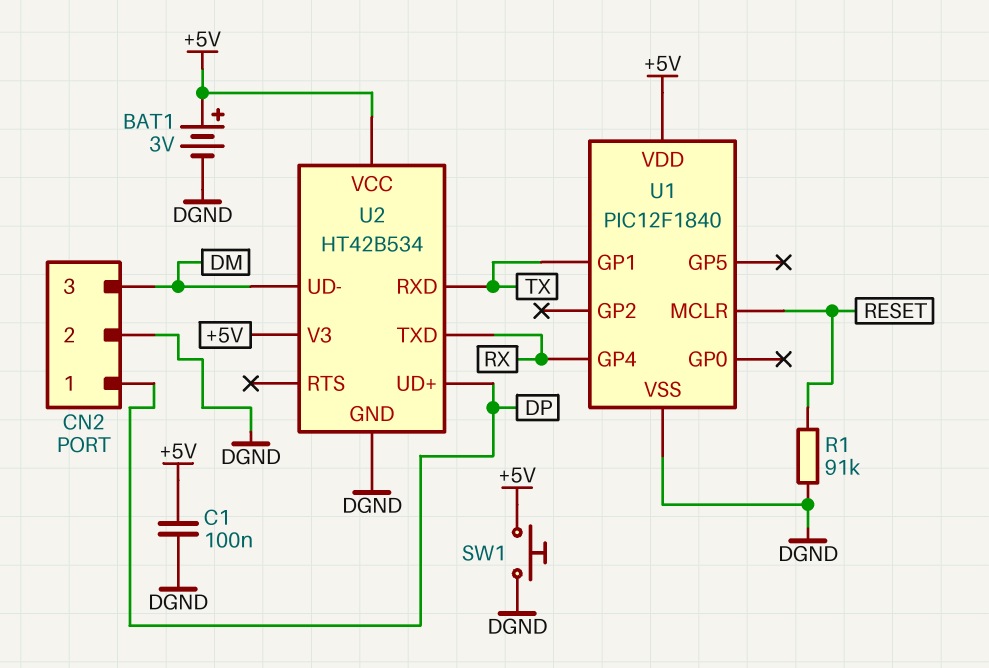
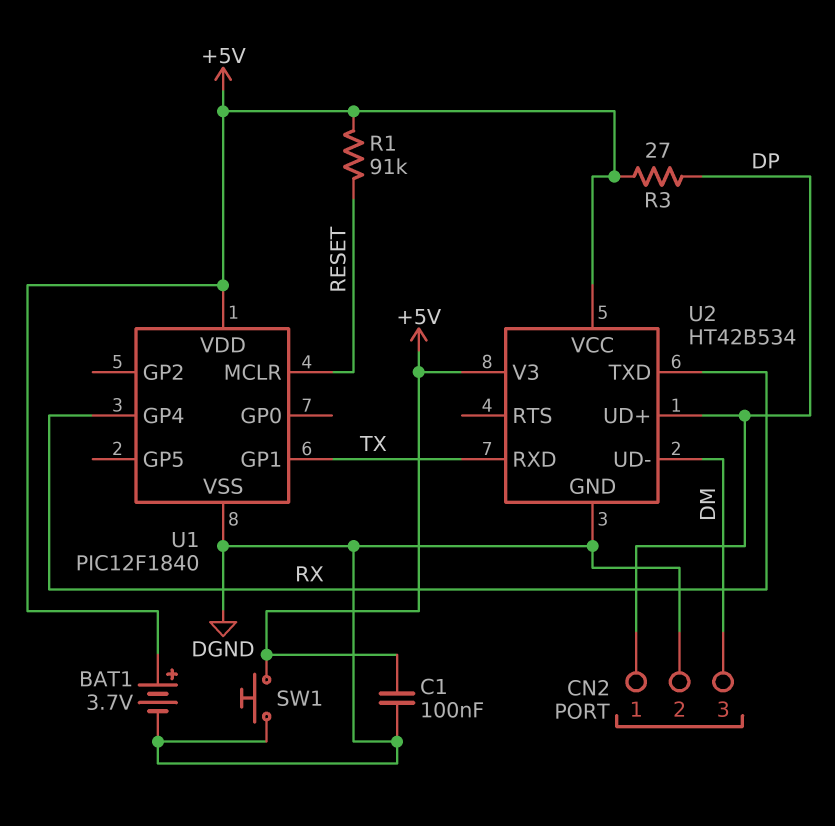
BAT1: 3V (plus +5V, minus DGND) -> 3.7V (plus +5V, minus DGND)
R1: 91k (DGND, RESET) -> 91k (+5V, RESET)
R3: none -> 27 (+5V, DP)

